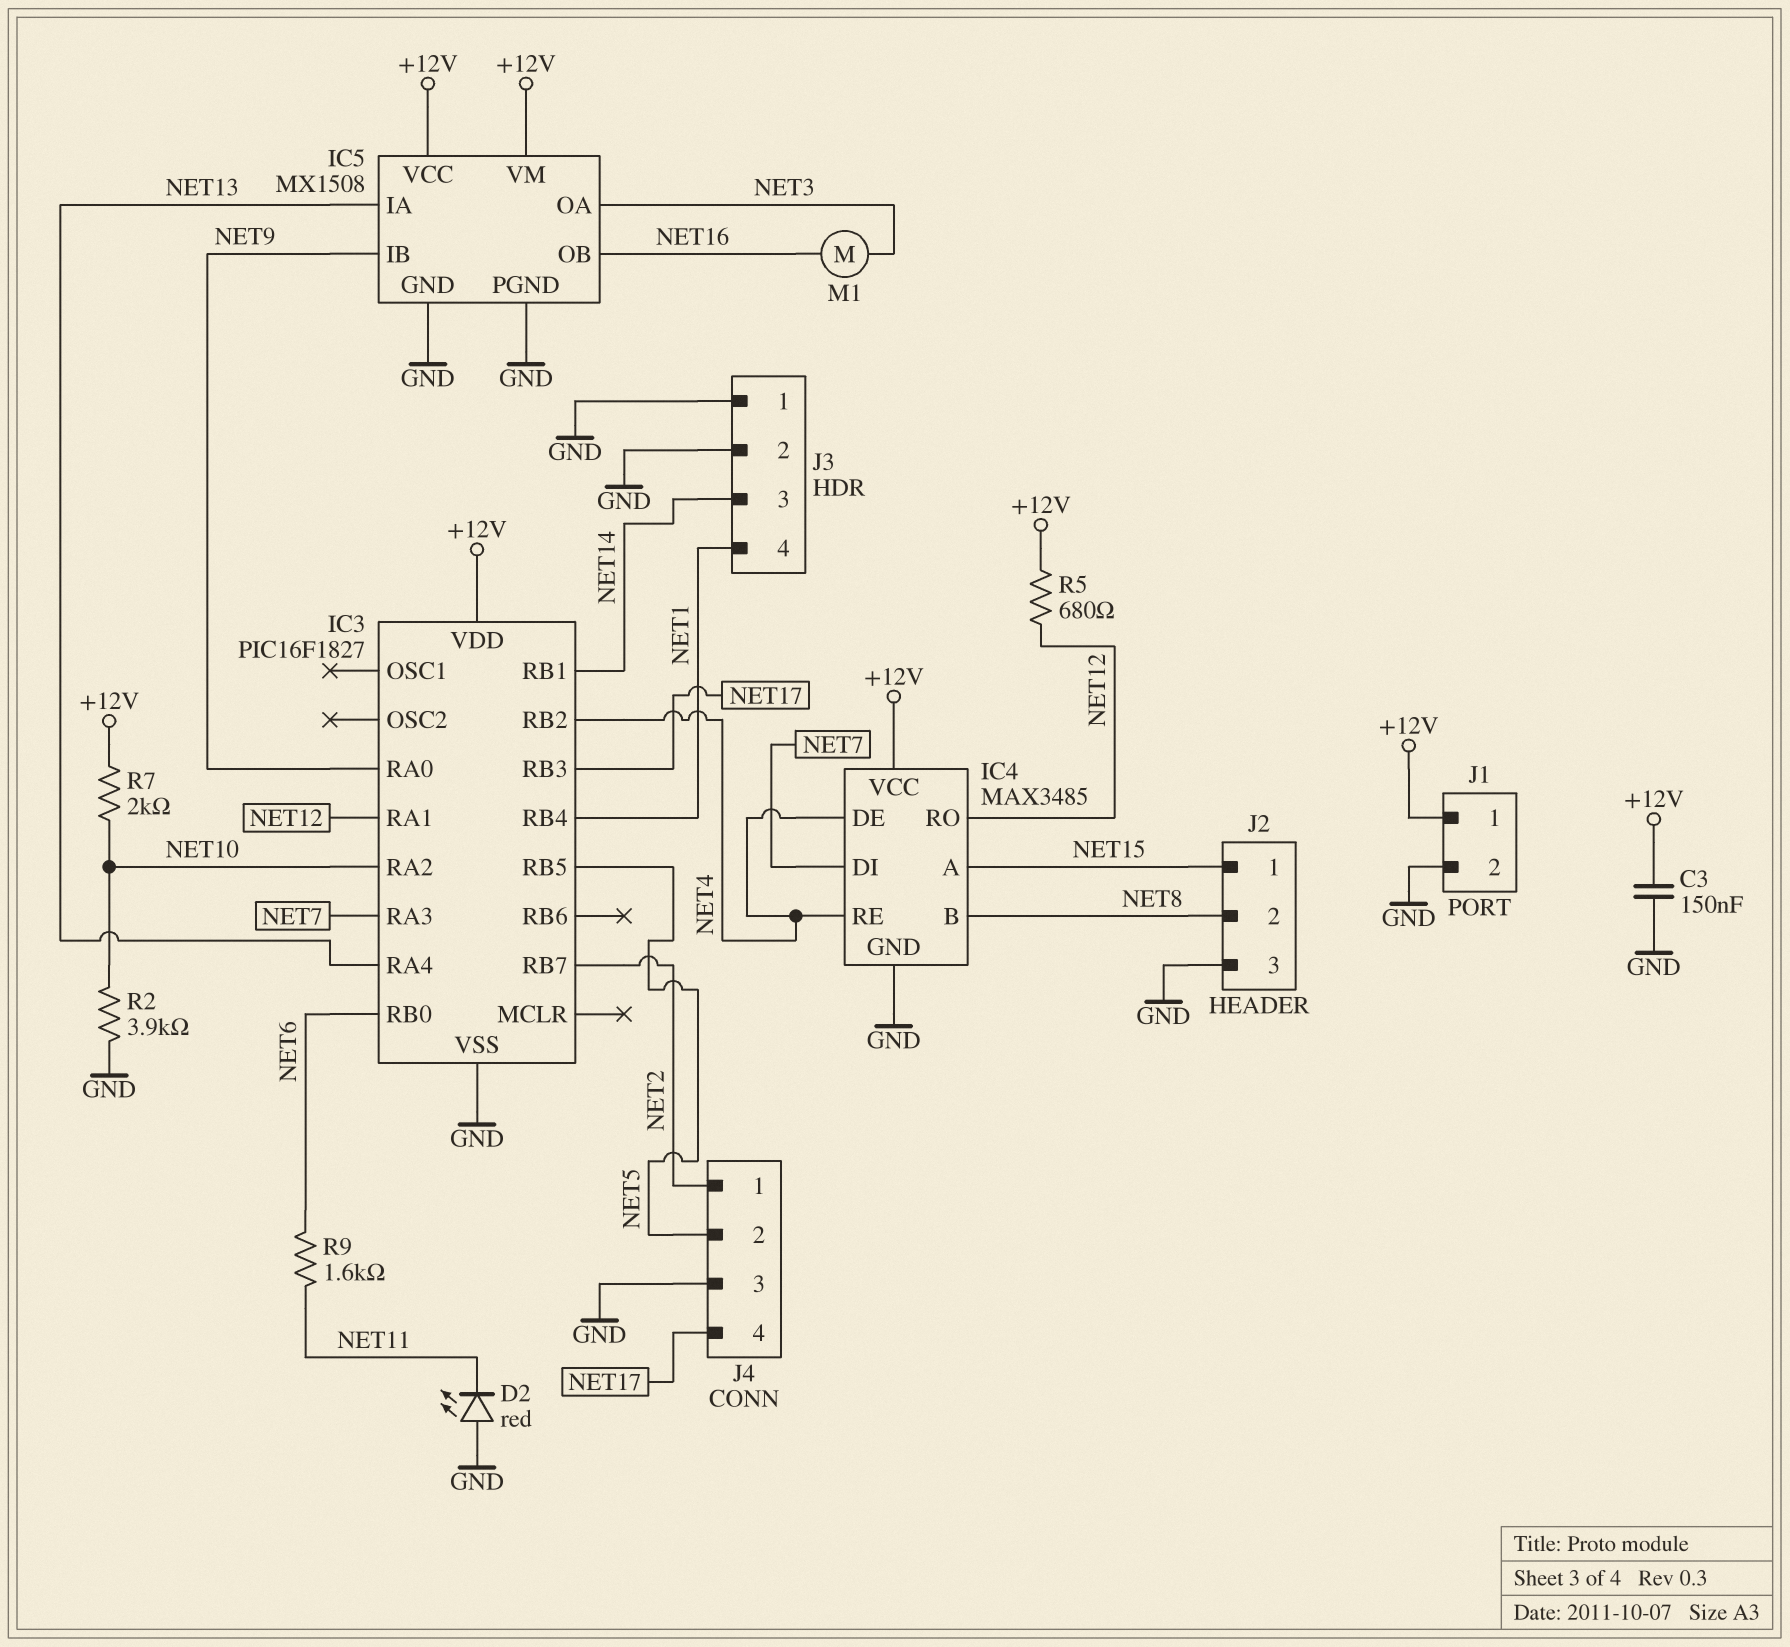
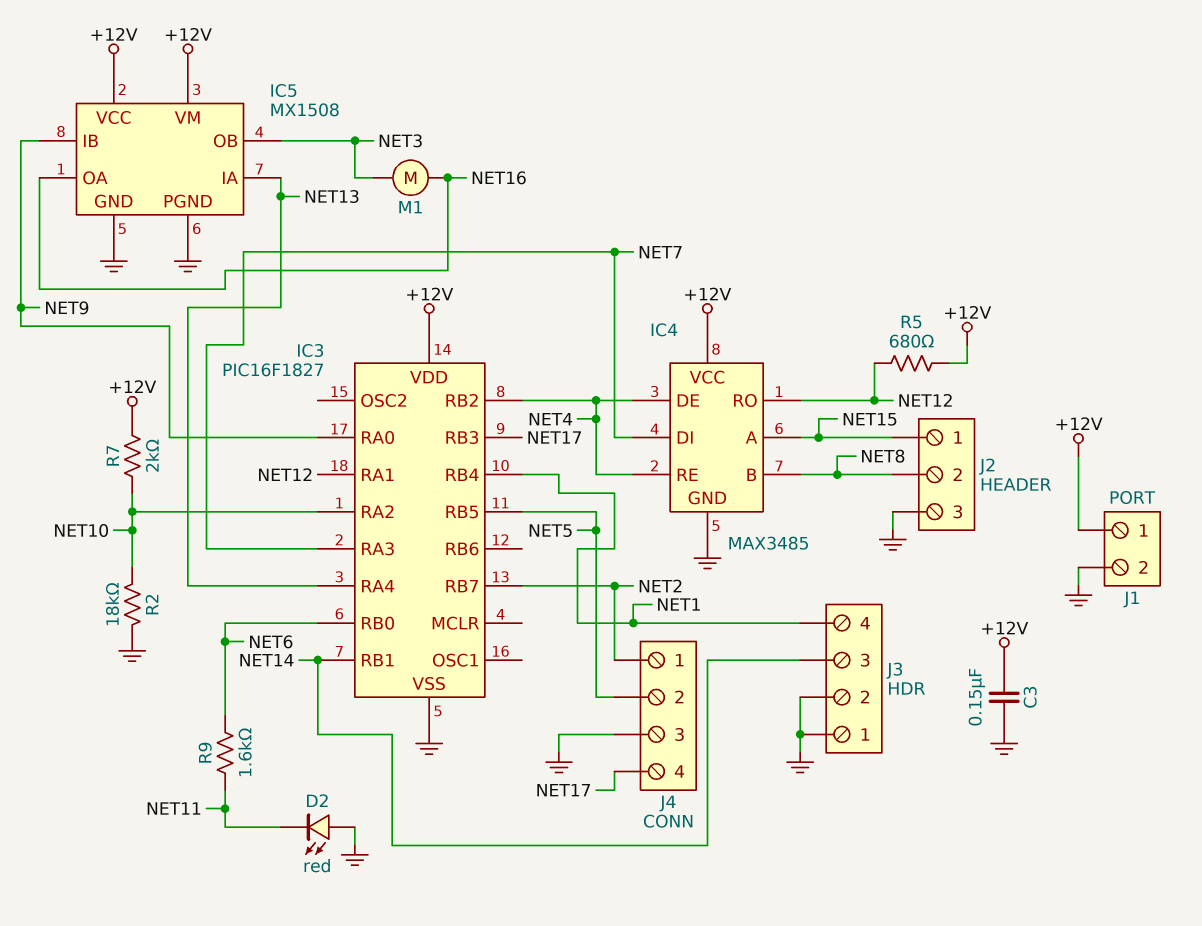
IC5 pin OA: NET3 -> NET16
IC5 pin OB: NET16 -> NET3
R2: 3.9k (GND, NET10) -> 18k (GND, NET10)

